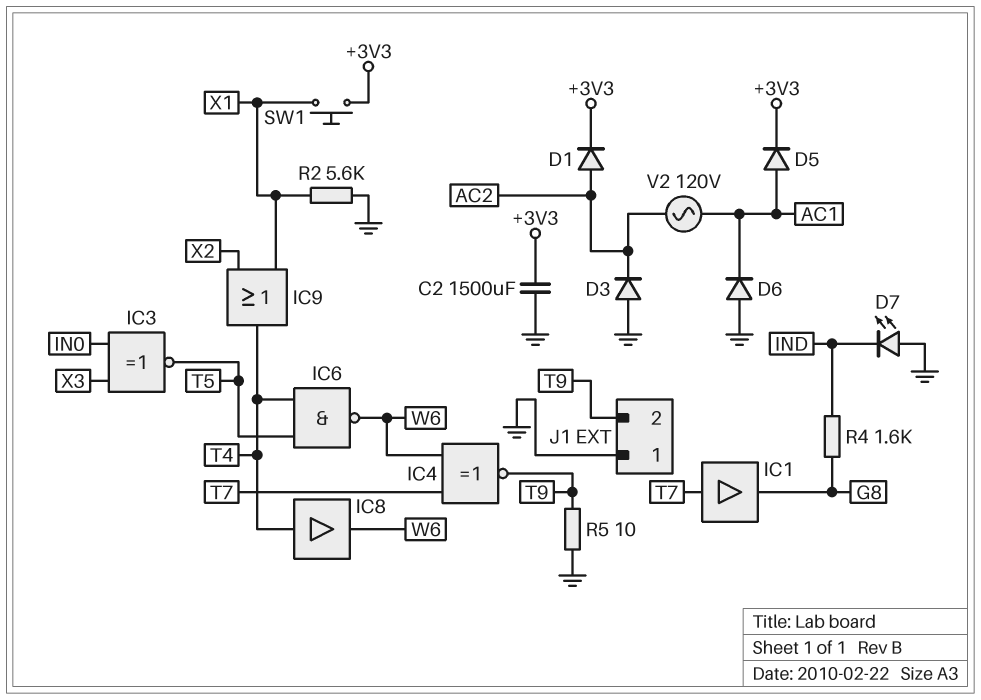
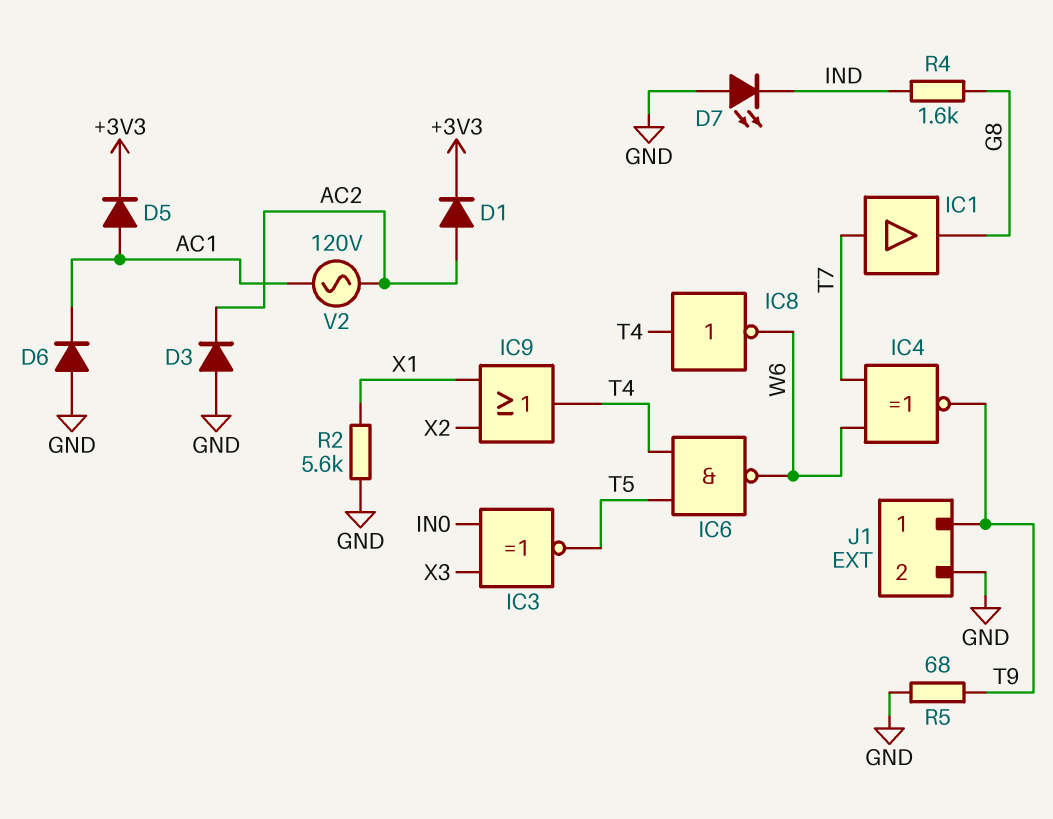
C2: 1500uF (+3V3, GND) -> none
IC8: buffer (in T4, out W6) -> NOT (in T4, out W6)
J1 pin 1: GND -> T9
J1 pin 2: T9 -> GND
R5: 10 (GND, T9) -> 68 (GND, T9)
SW1: button (+3V3, X1) -> none

